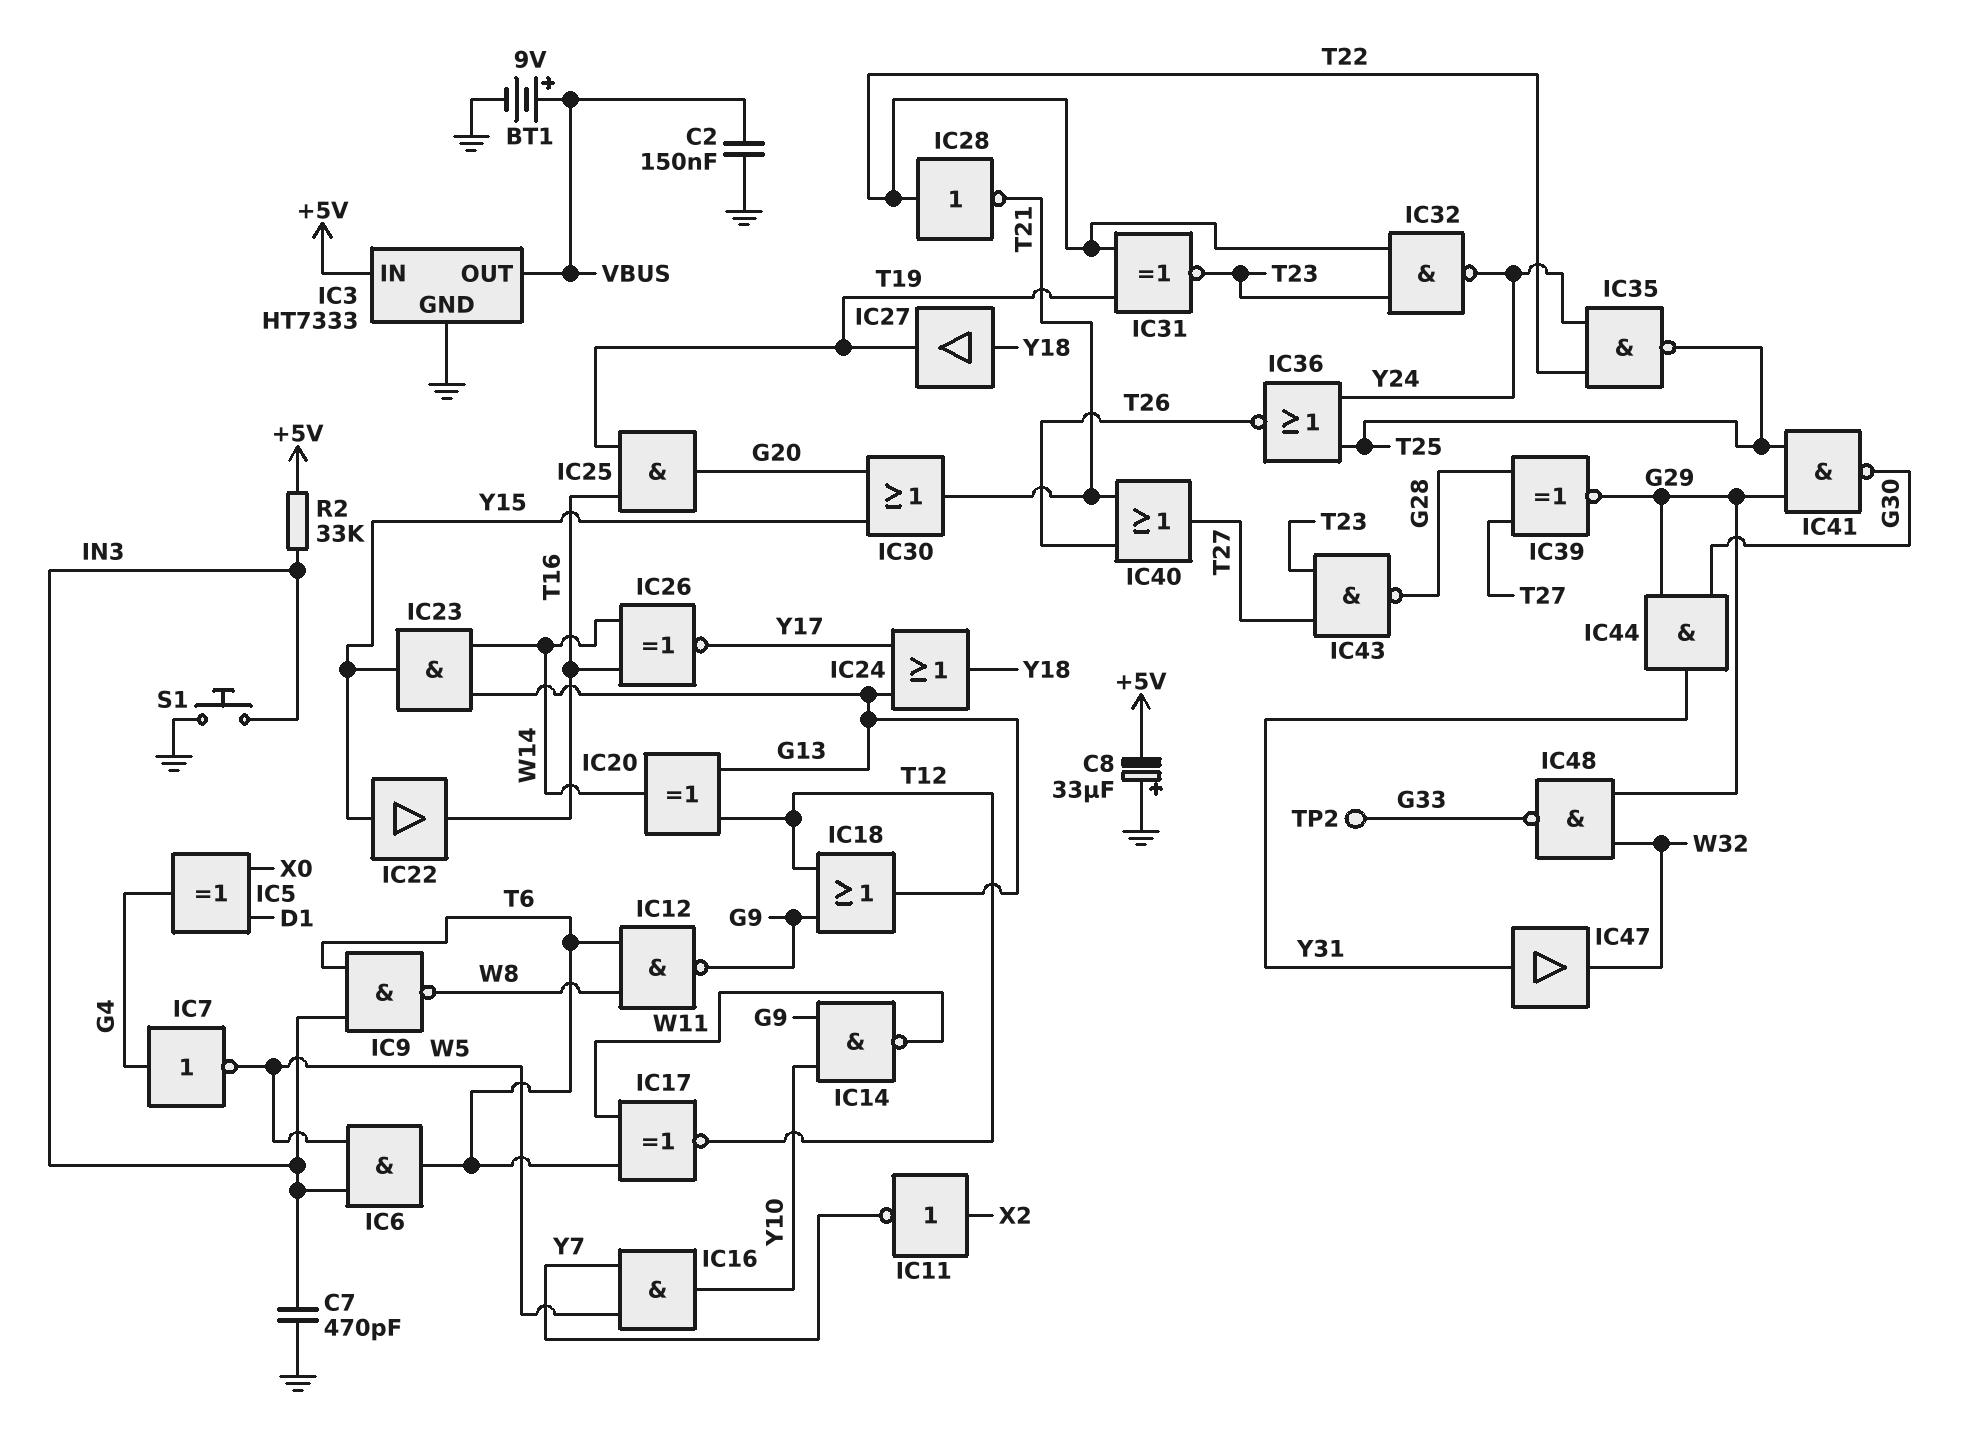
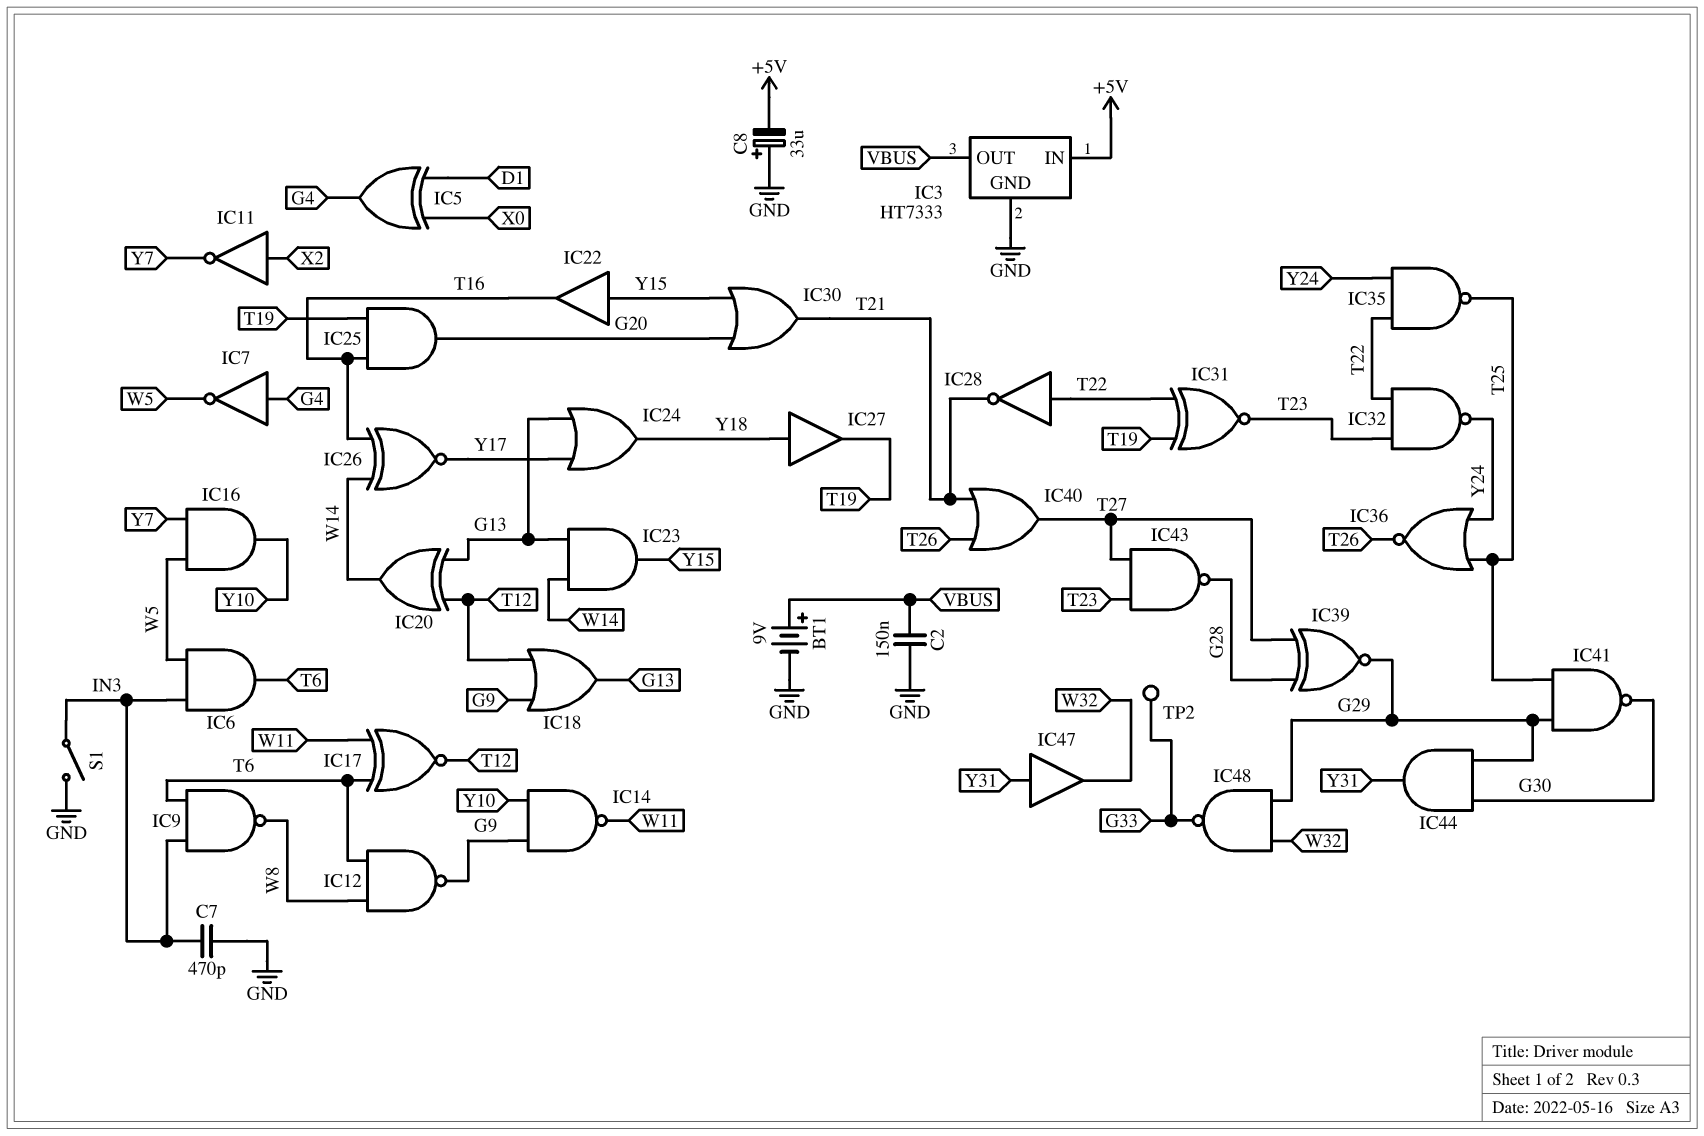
R2: 33k (+5V, IN3) -> none
S1: button (GND, IN3) -> switch (GND, IN3)

